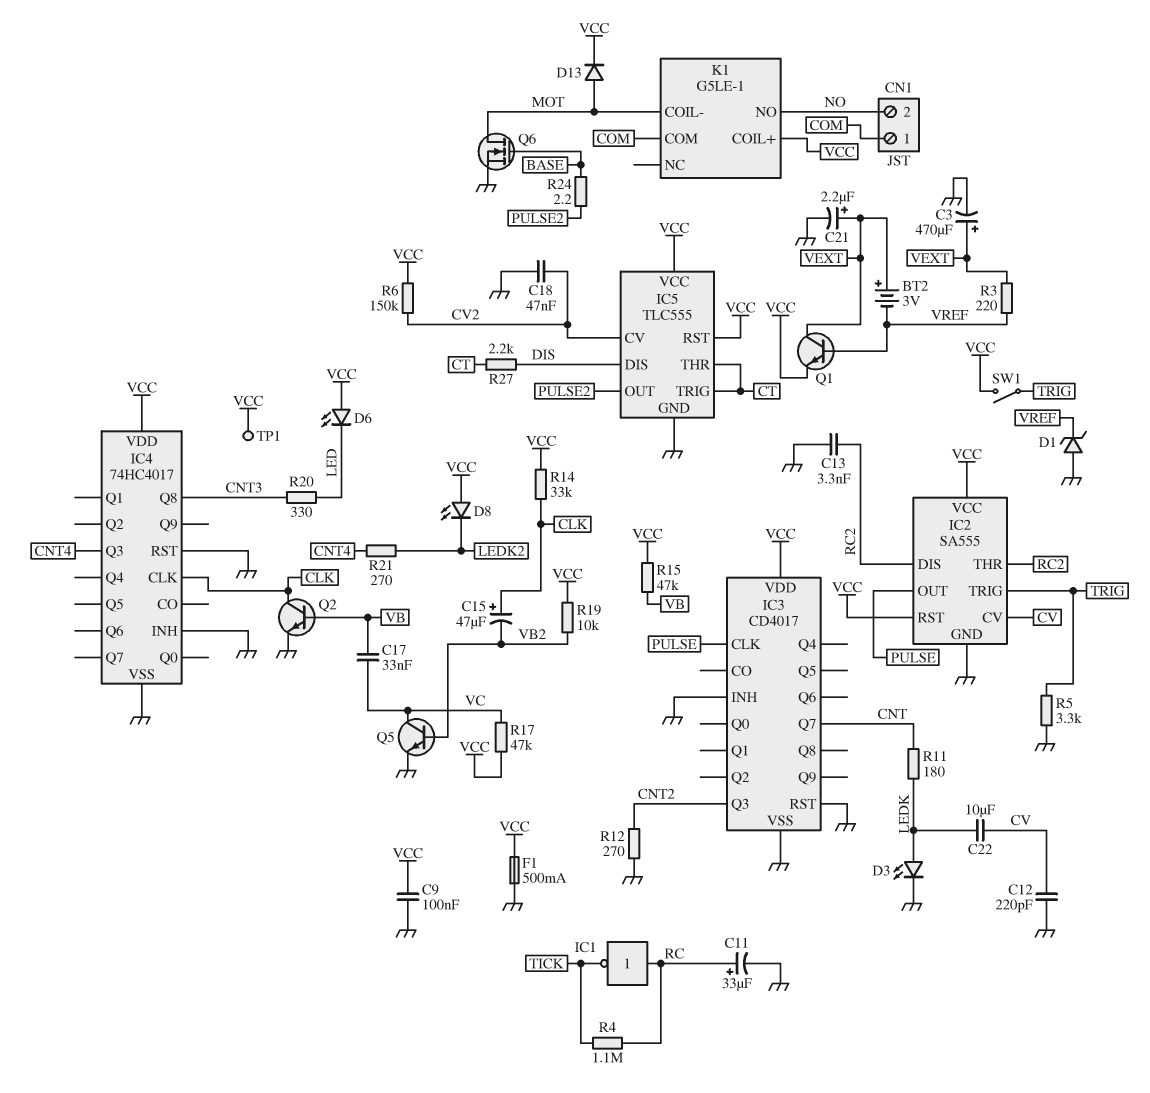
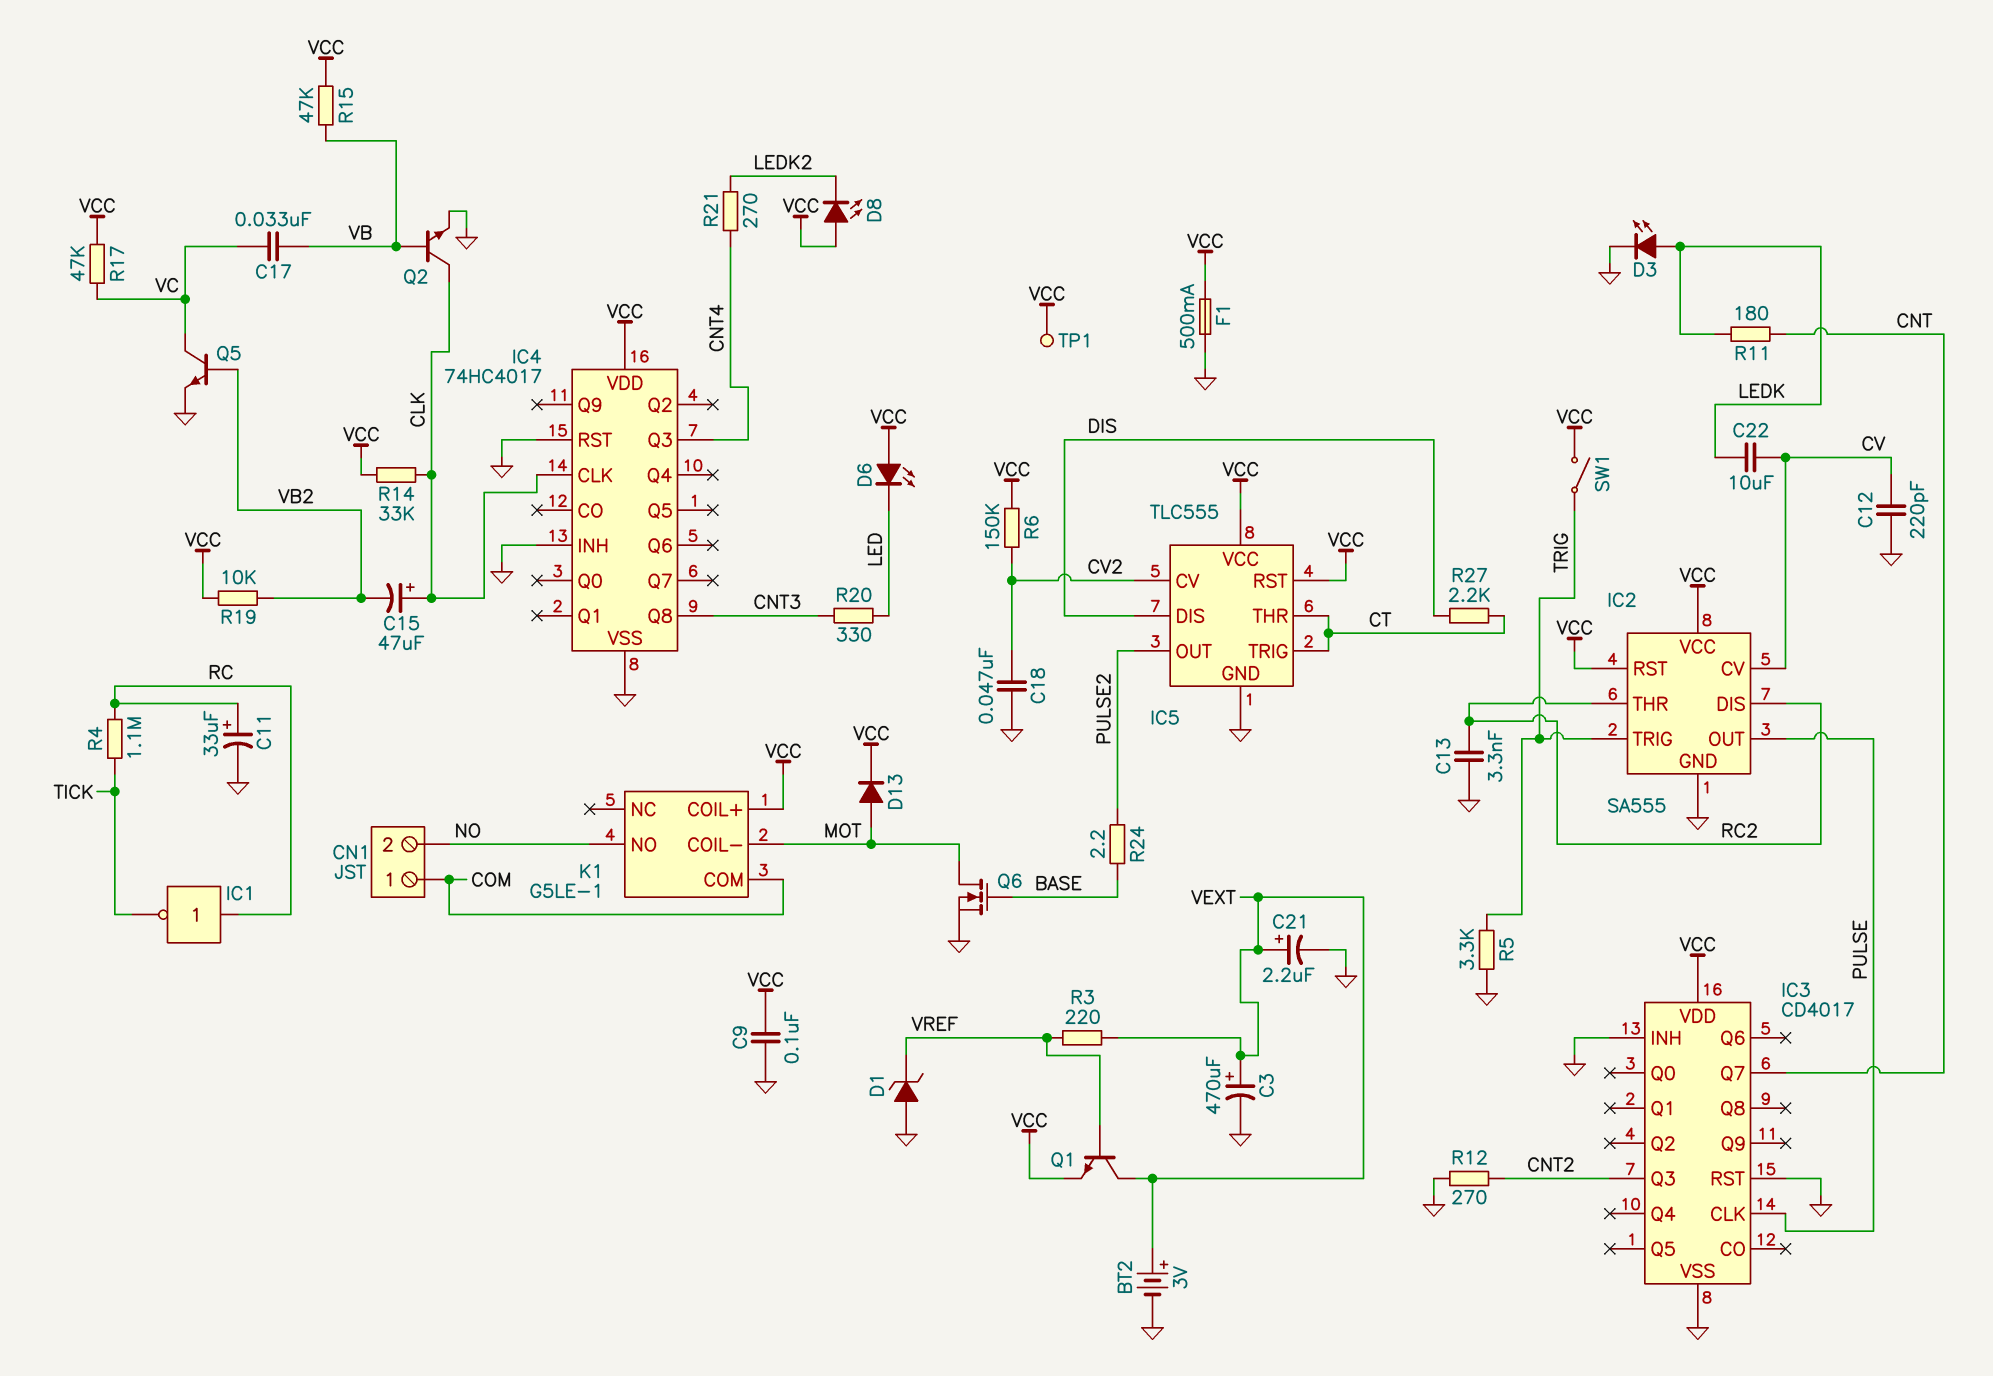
BT2: 3V (plus VEXT, minus VREF) -> 3V (plus VEXT, minus GND)

